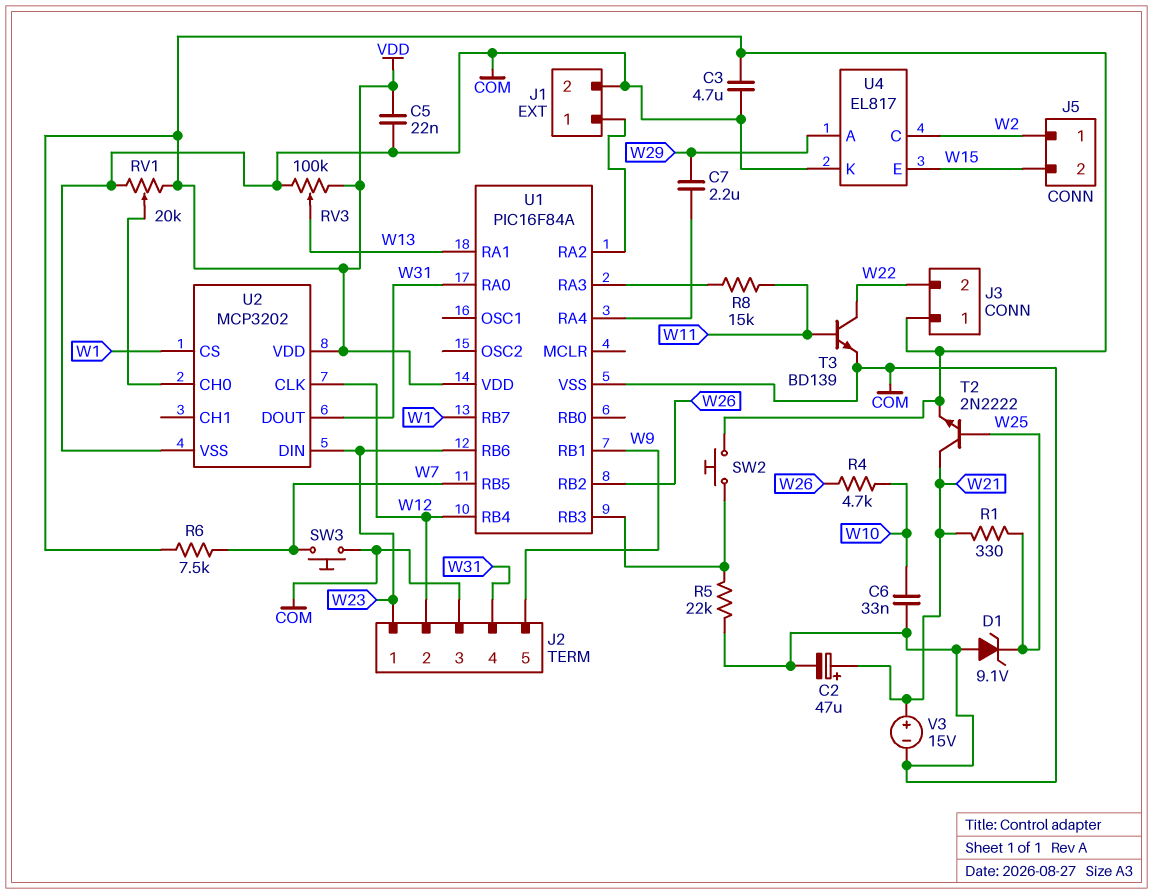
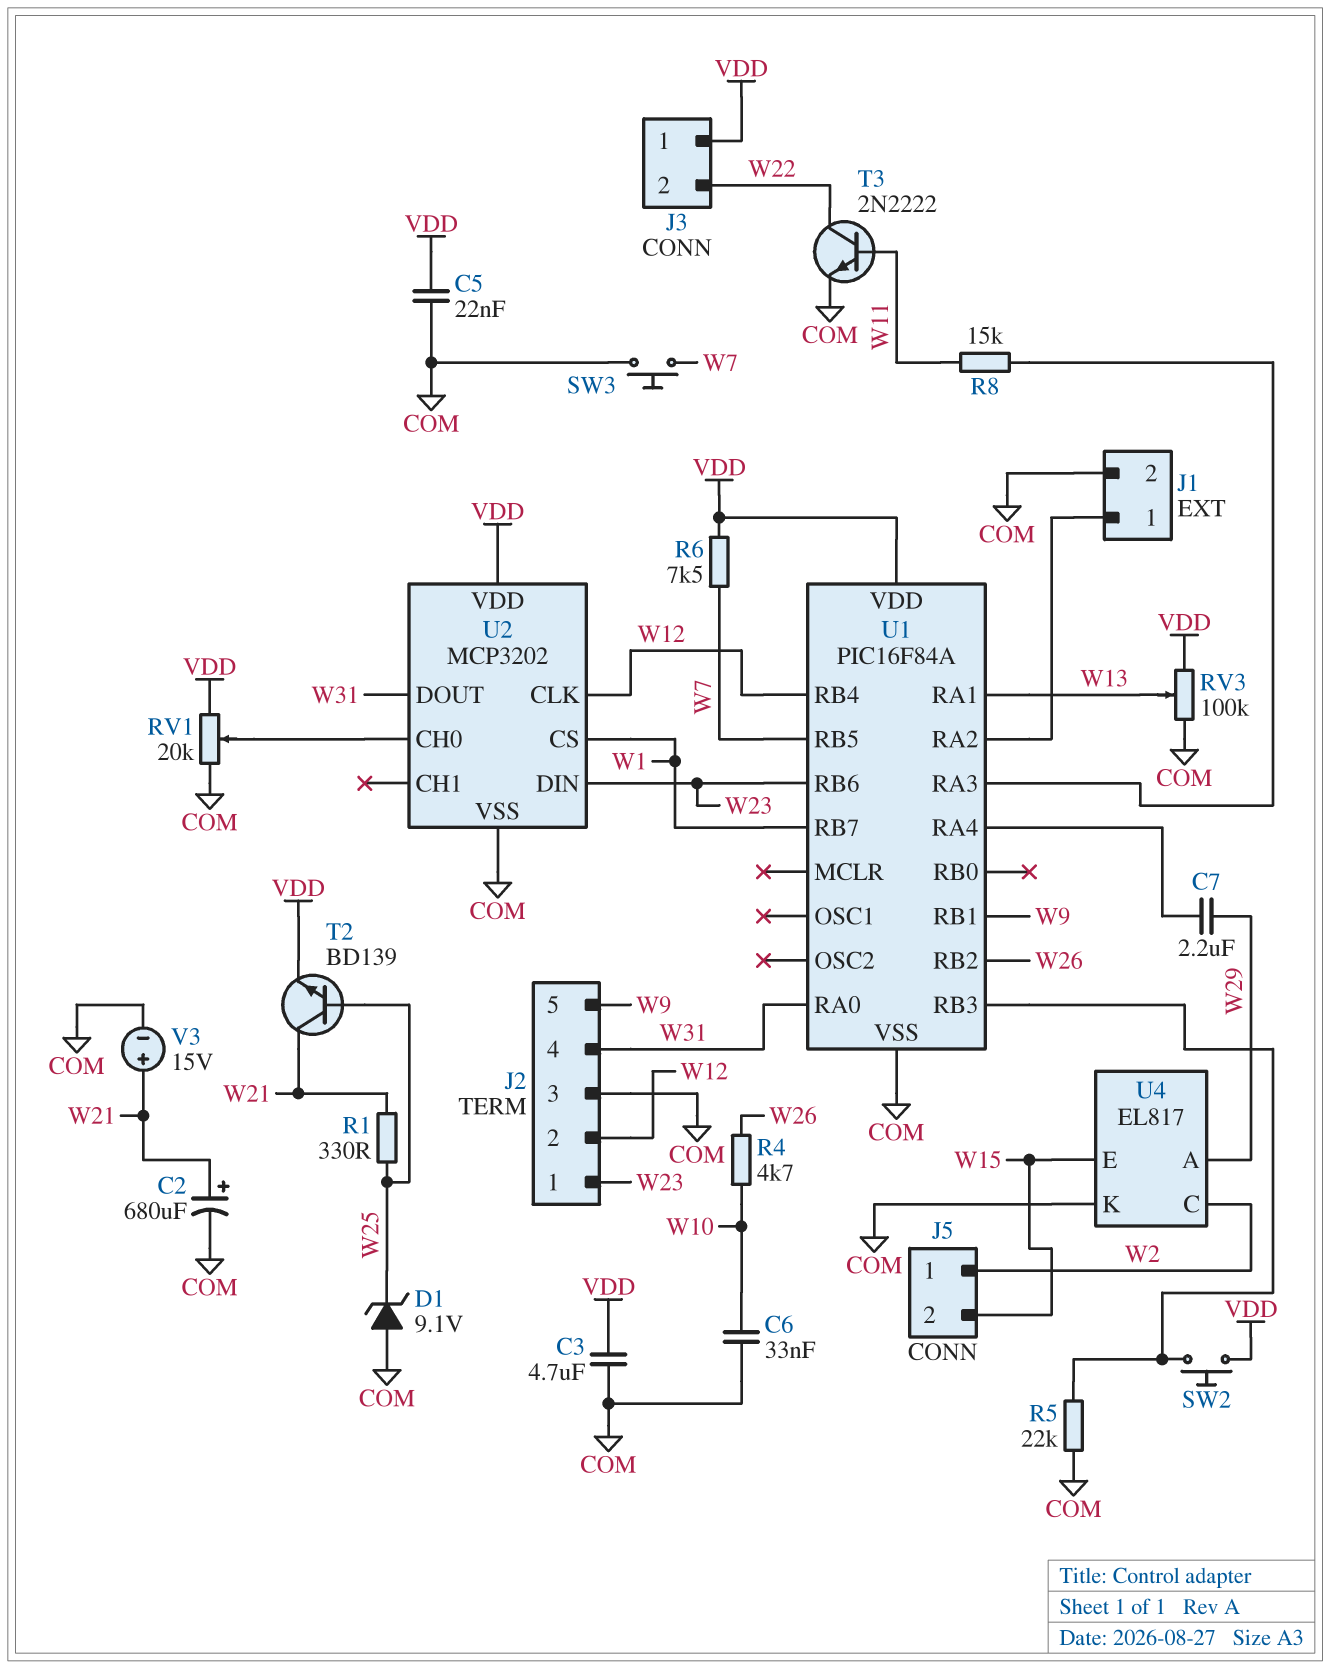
C2: 47uF (plus W21, minus COM) -> 680uF (plus W21, minus COM)
T2: NPN 2N2222 (B W25, C W21, E VDD) -> NPN BD139 (B W25, C W21, E VDD)
T3: NPN BD139 (B W11, C W22, E COM) -> NPN 2N2222 (B W11, C W22, E COM)

